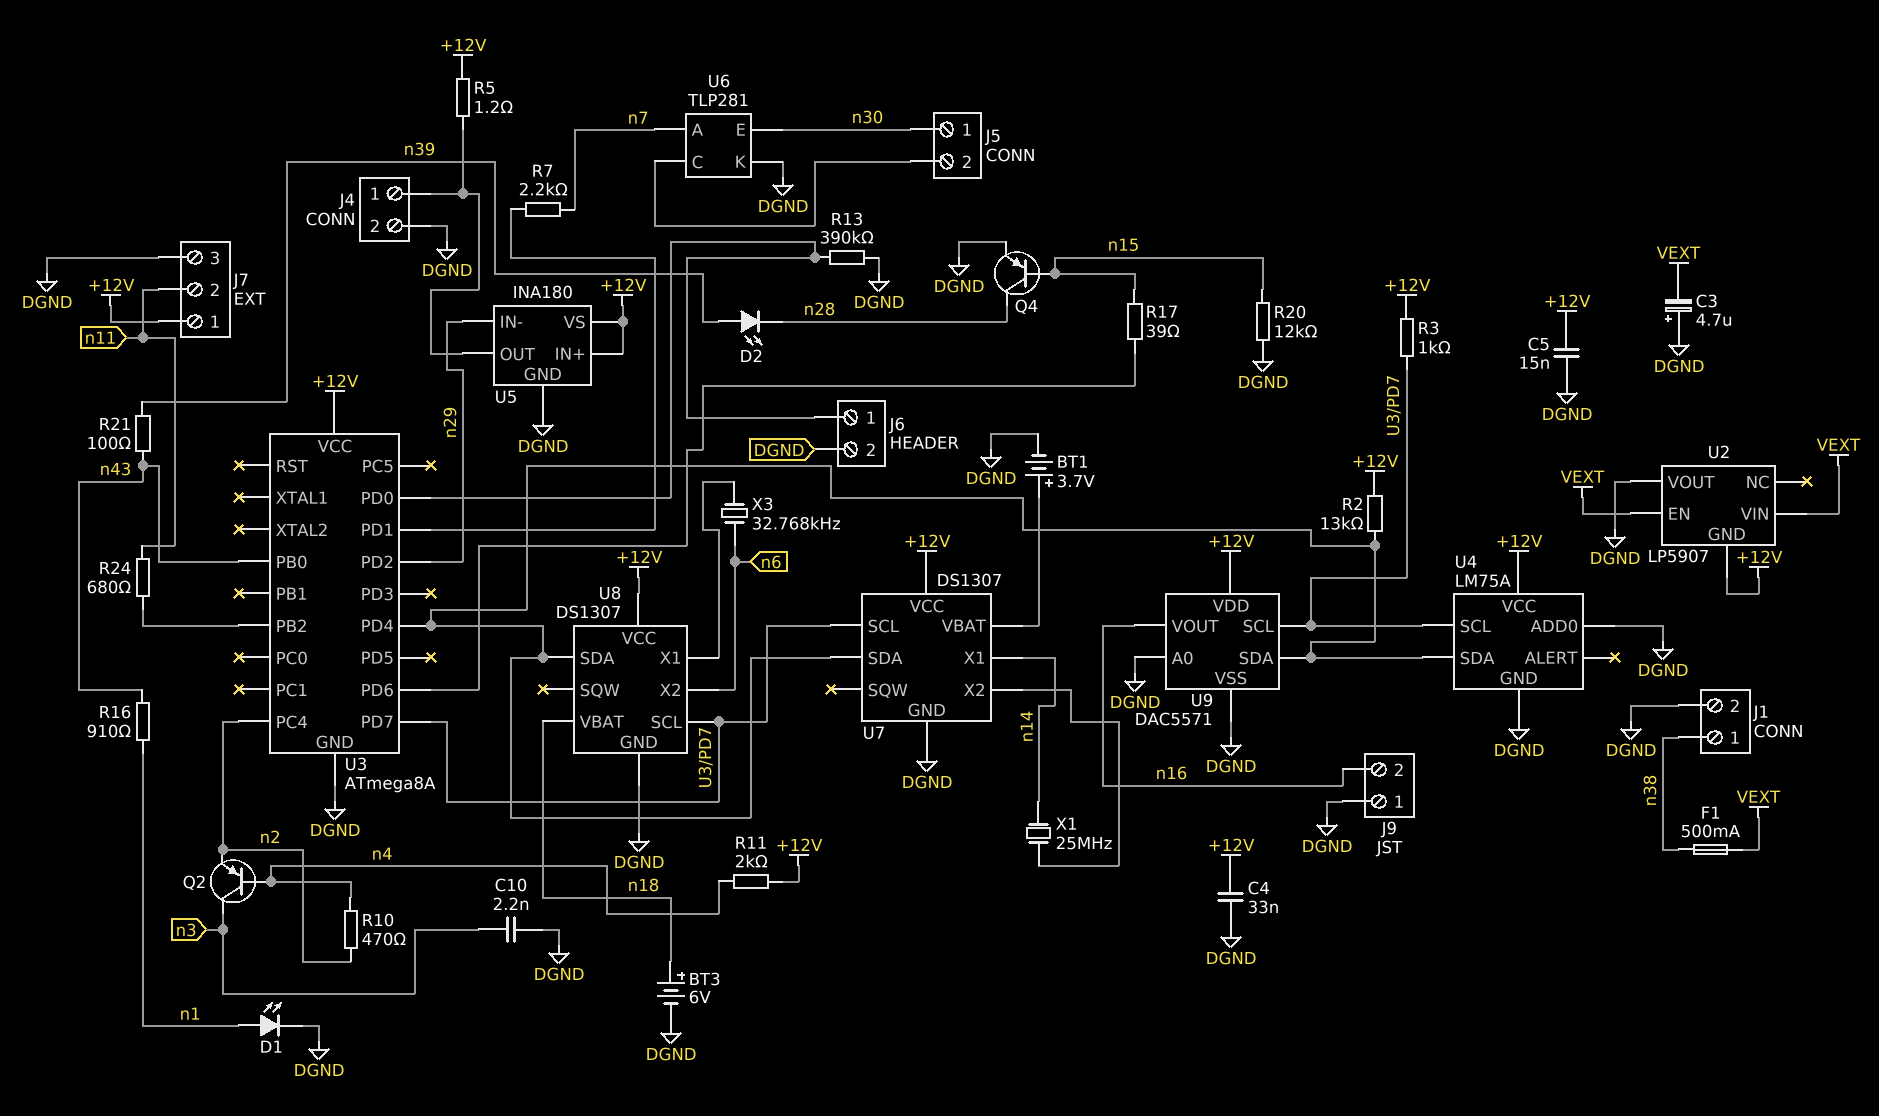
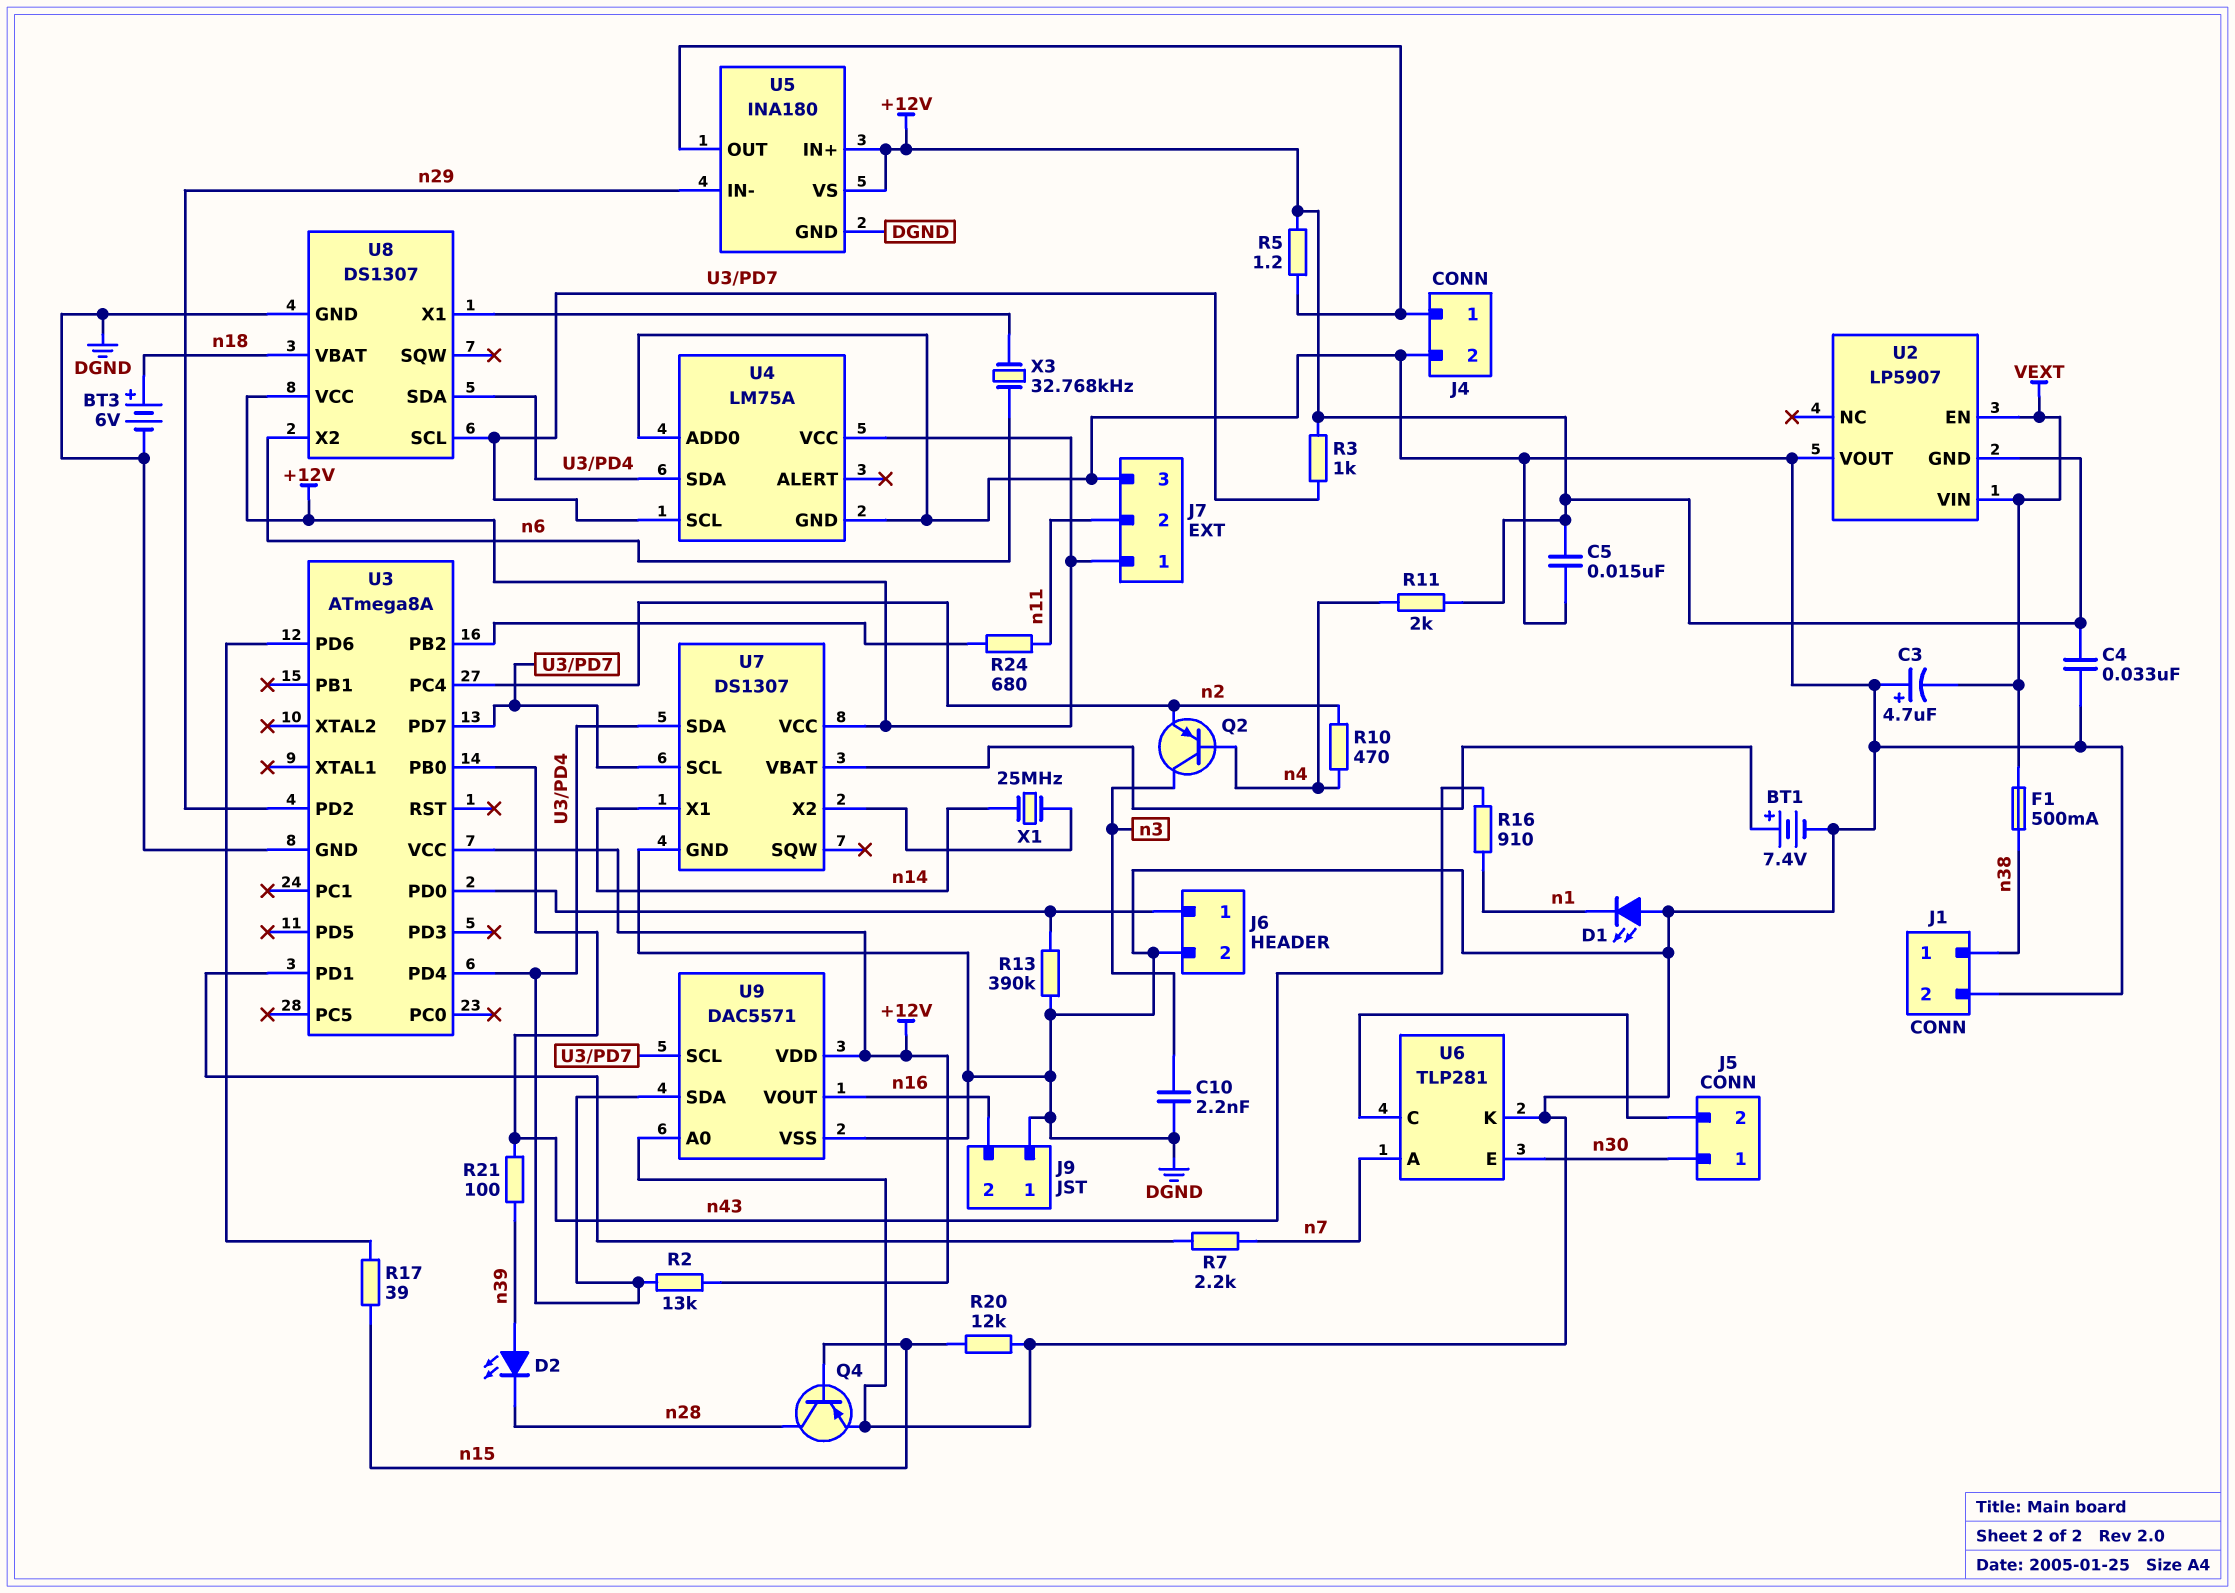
BT1: 3.7V (plus U7/VBAT, minus DGND) -> 7.4V (plus U7/VBAT, minus DGND)
D1: LED (A n1, K DGND) -> LED (A DGND, K n1)

